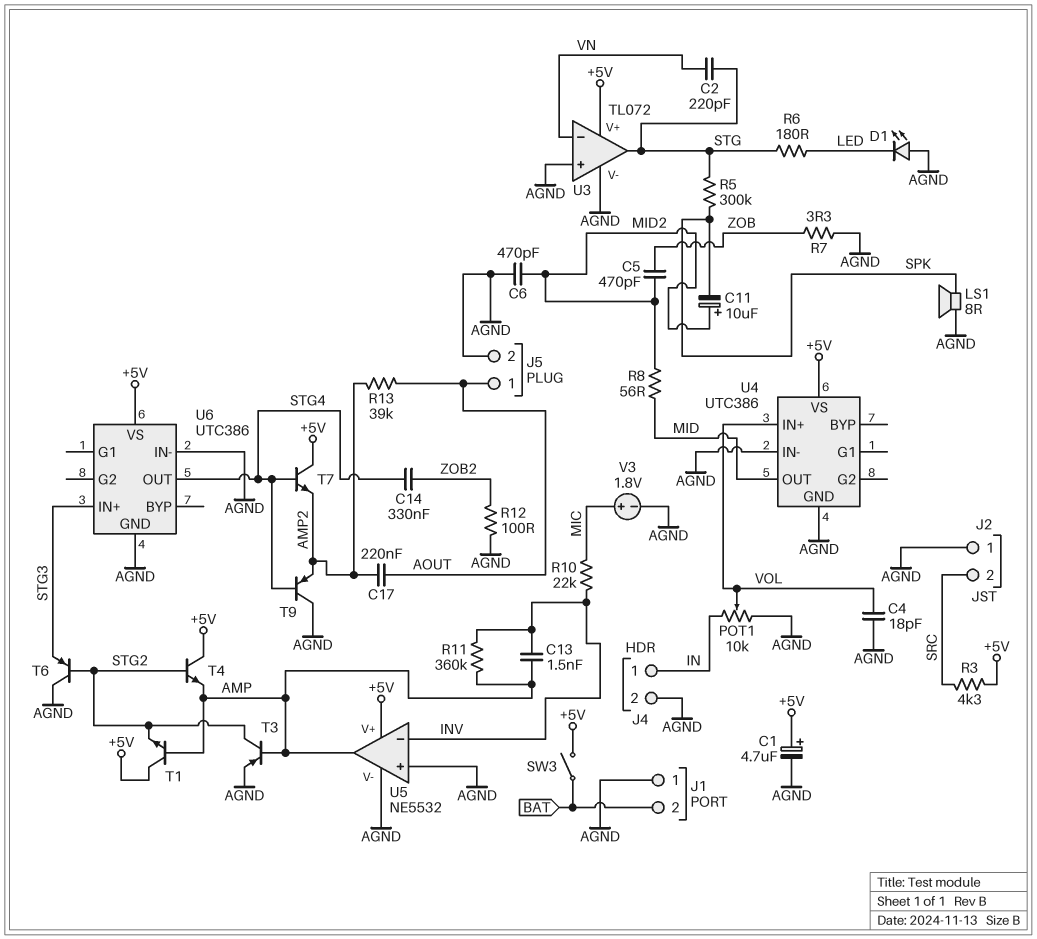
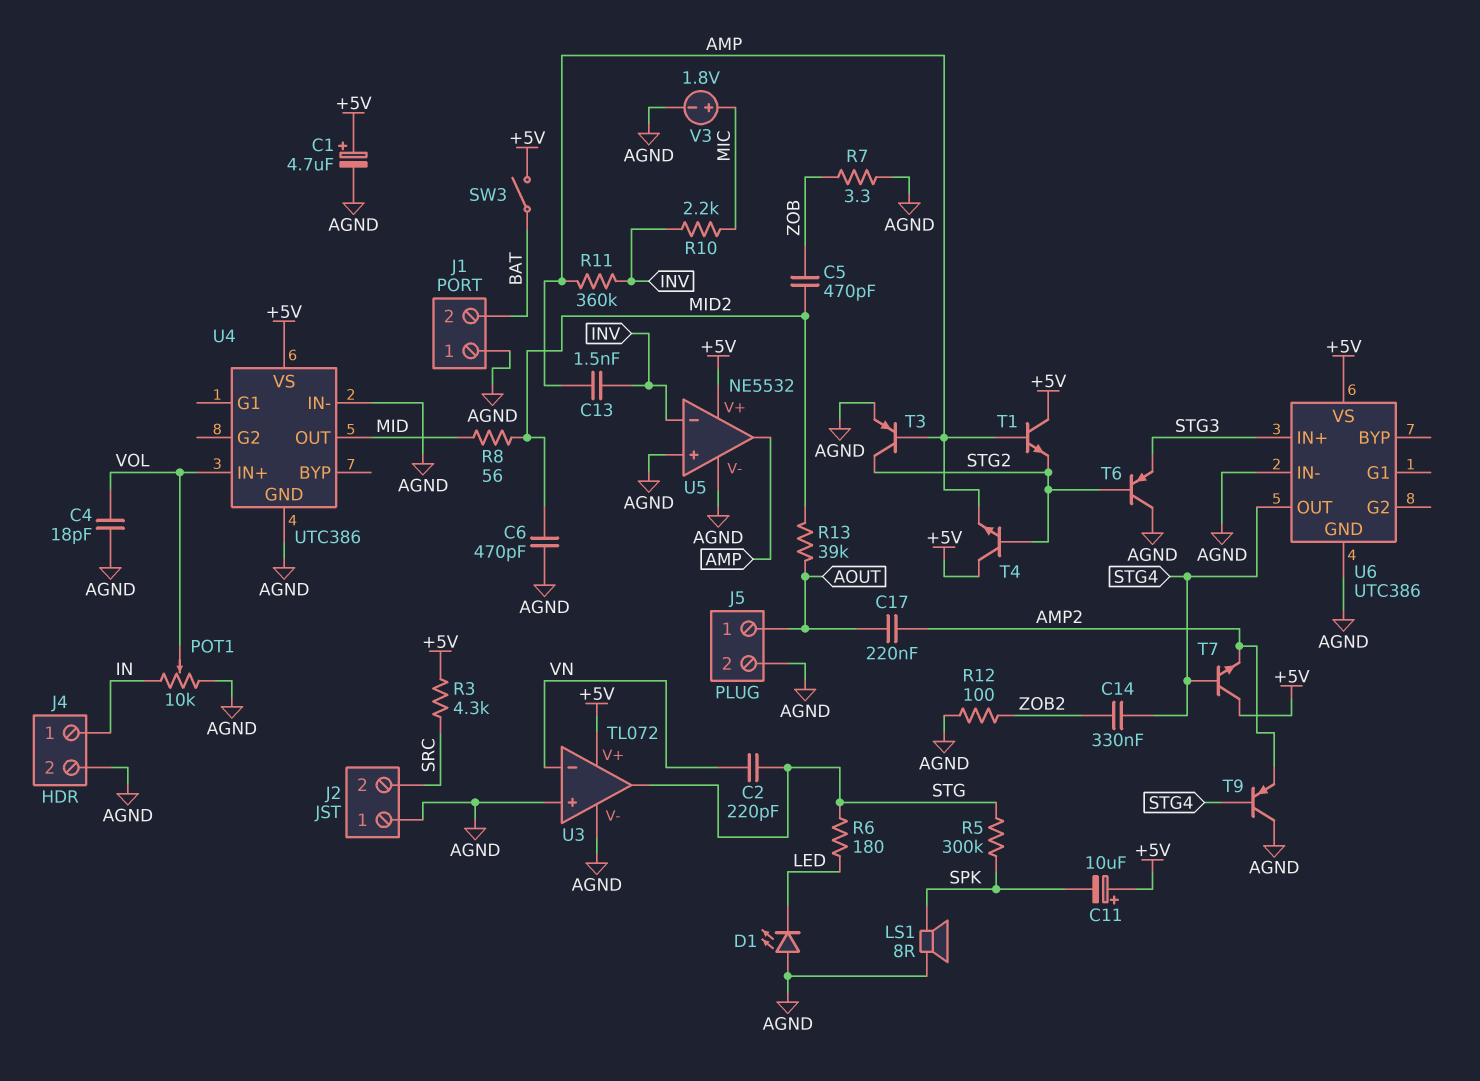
C11: 10uF (plus MID2, minus SPK) -> 10uF (plus +5V, minus SPK)
R10: 22k (INV, MIC) -> 2.2k (INV, MIC)
R13: 39k (AMP2, AOUT) -> 39k (AOUT, MID2)

